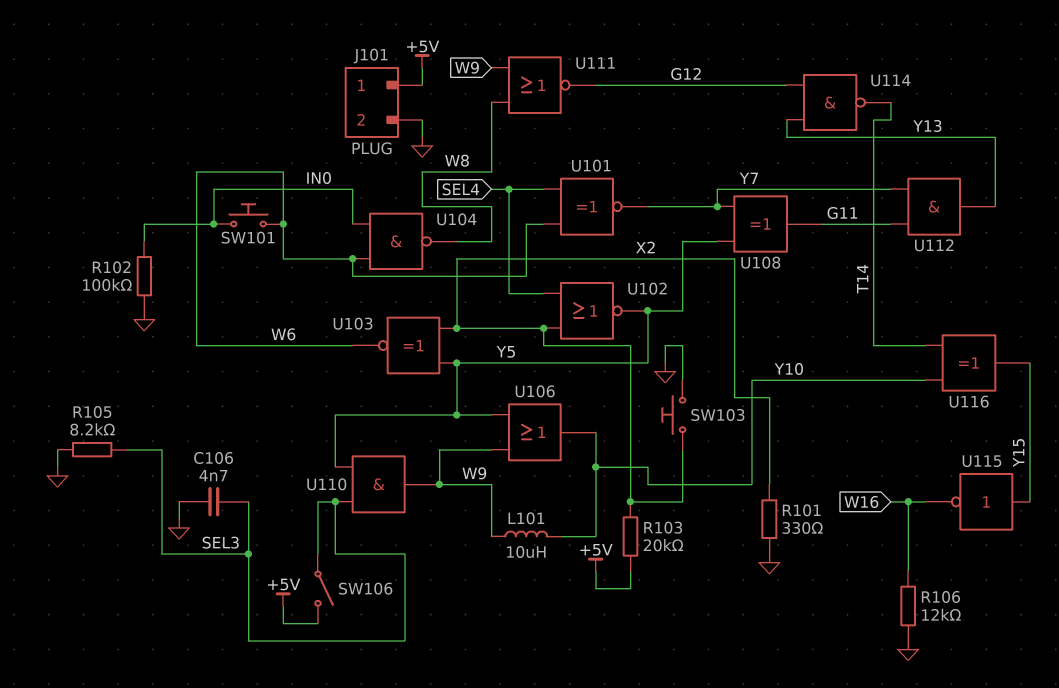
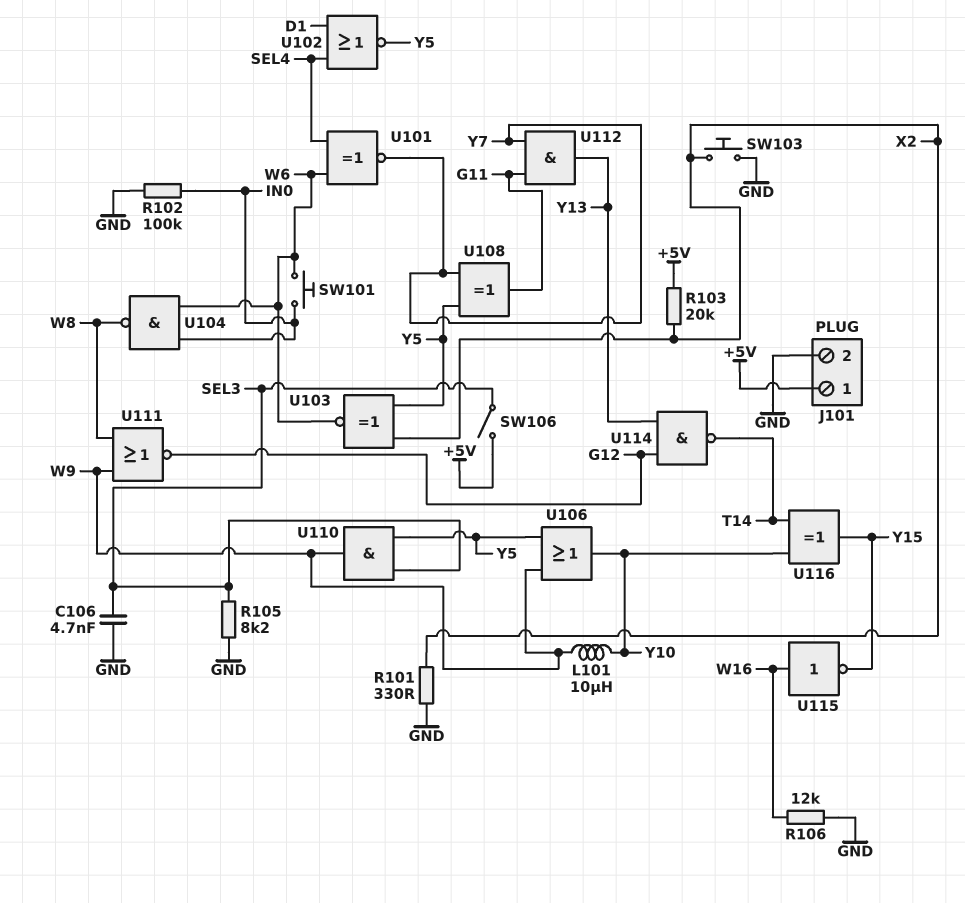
U102: NOR (in SEL4, in X2, out Y5) -> NOR (in D1, in SEL4, out Y5)
U115: NOT (in Y15, out W16) -> NOT (in W16, out Y15)

